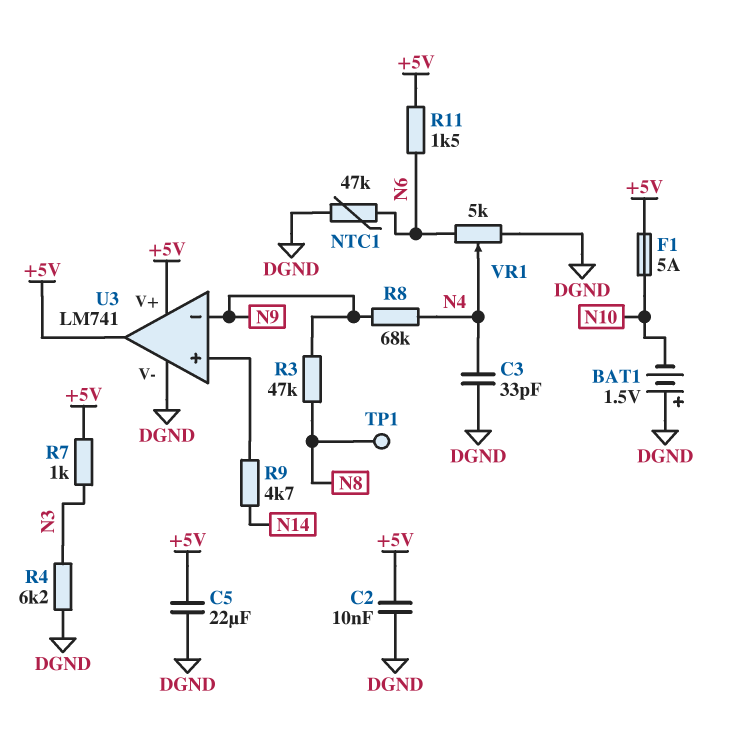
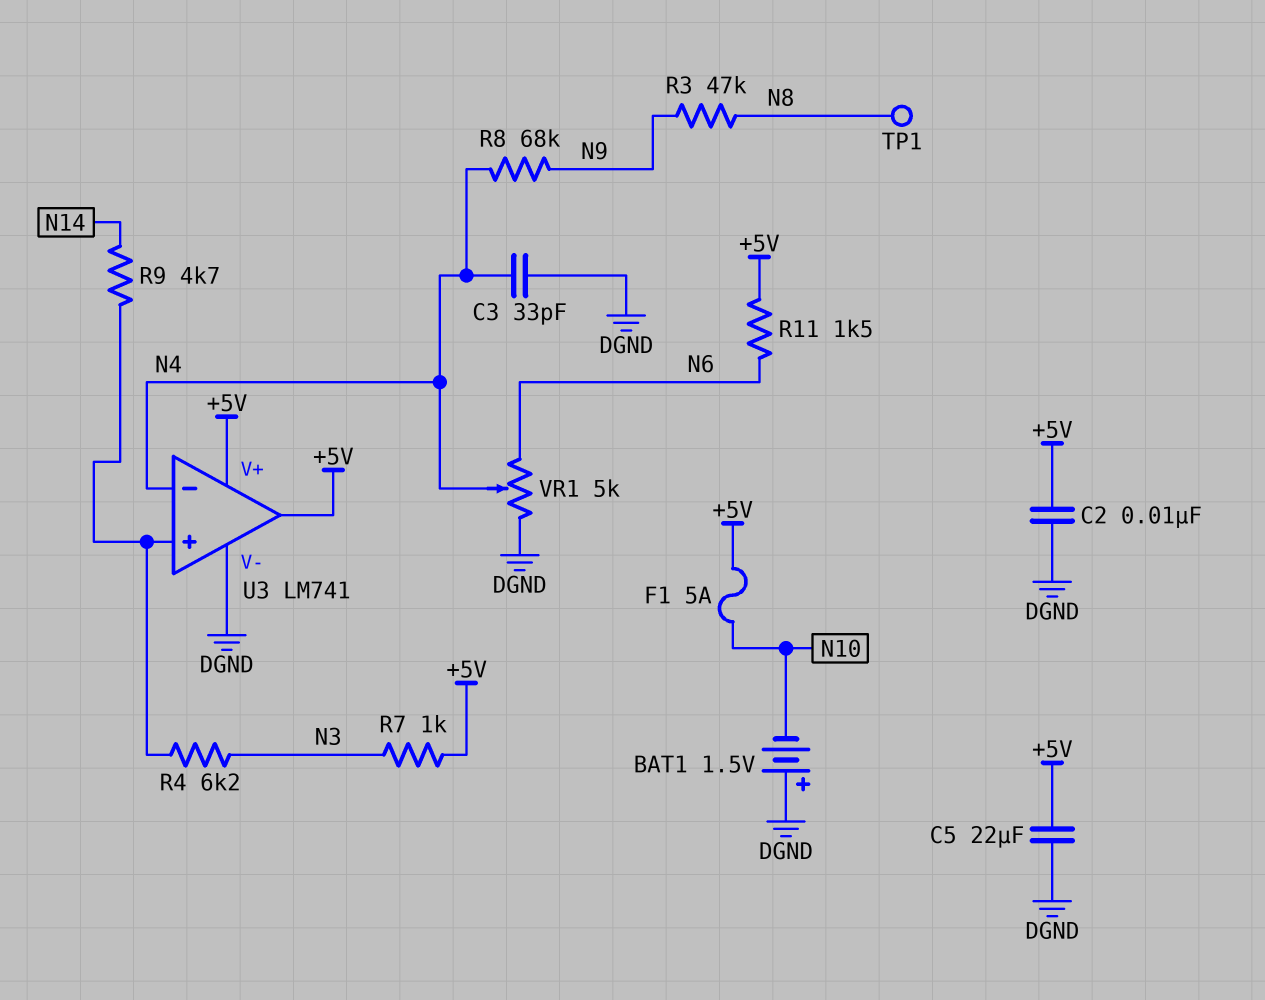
NTC1: 47k (DGND, N6) -> none
R4: 6.2k (DGND, N3) -> 6.2k (N3, U3/in+)
U3 pin in-: N9 -> N4

